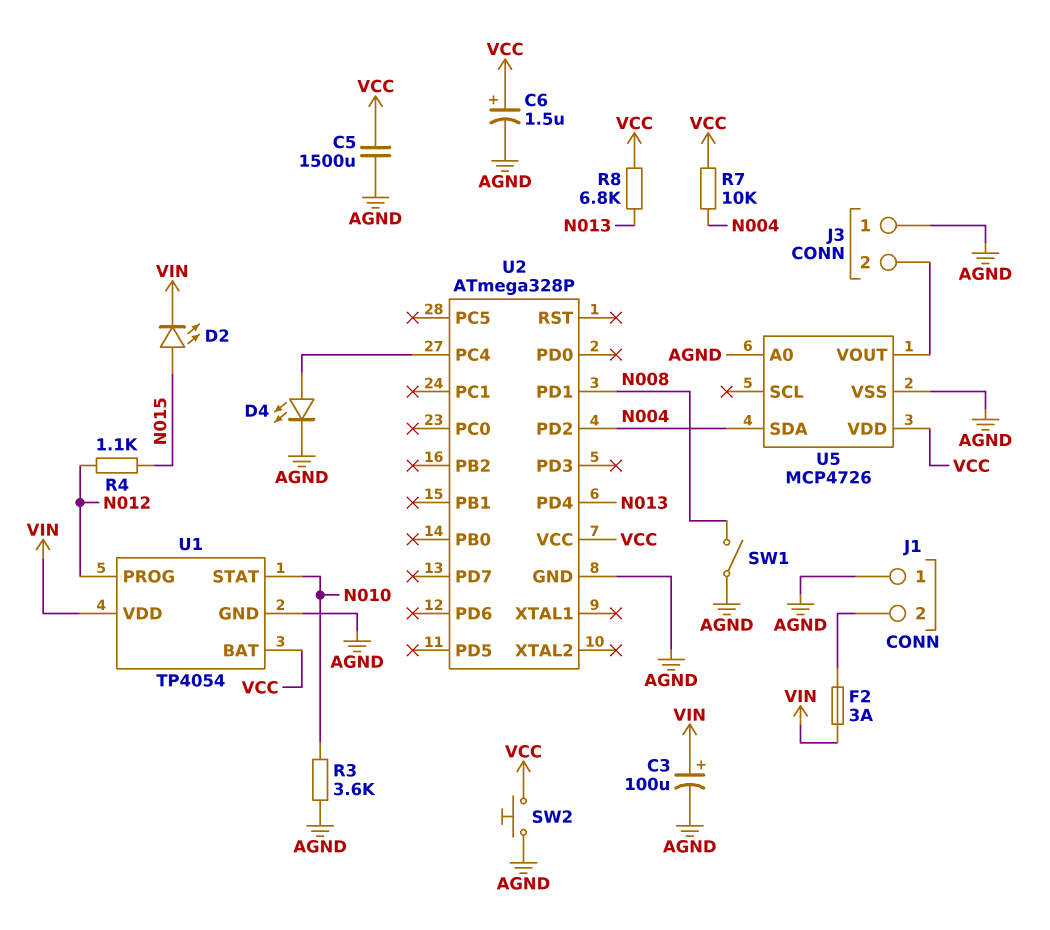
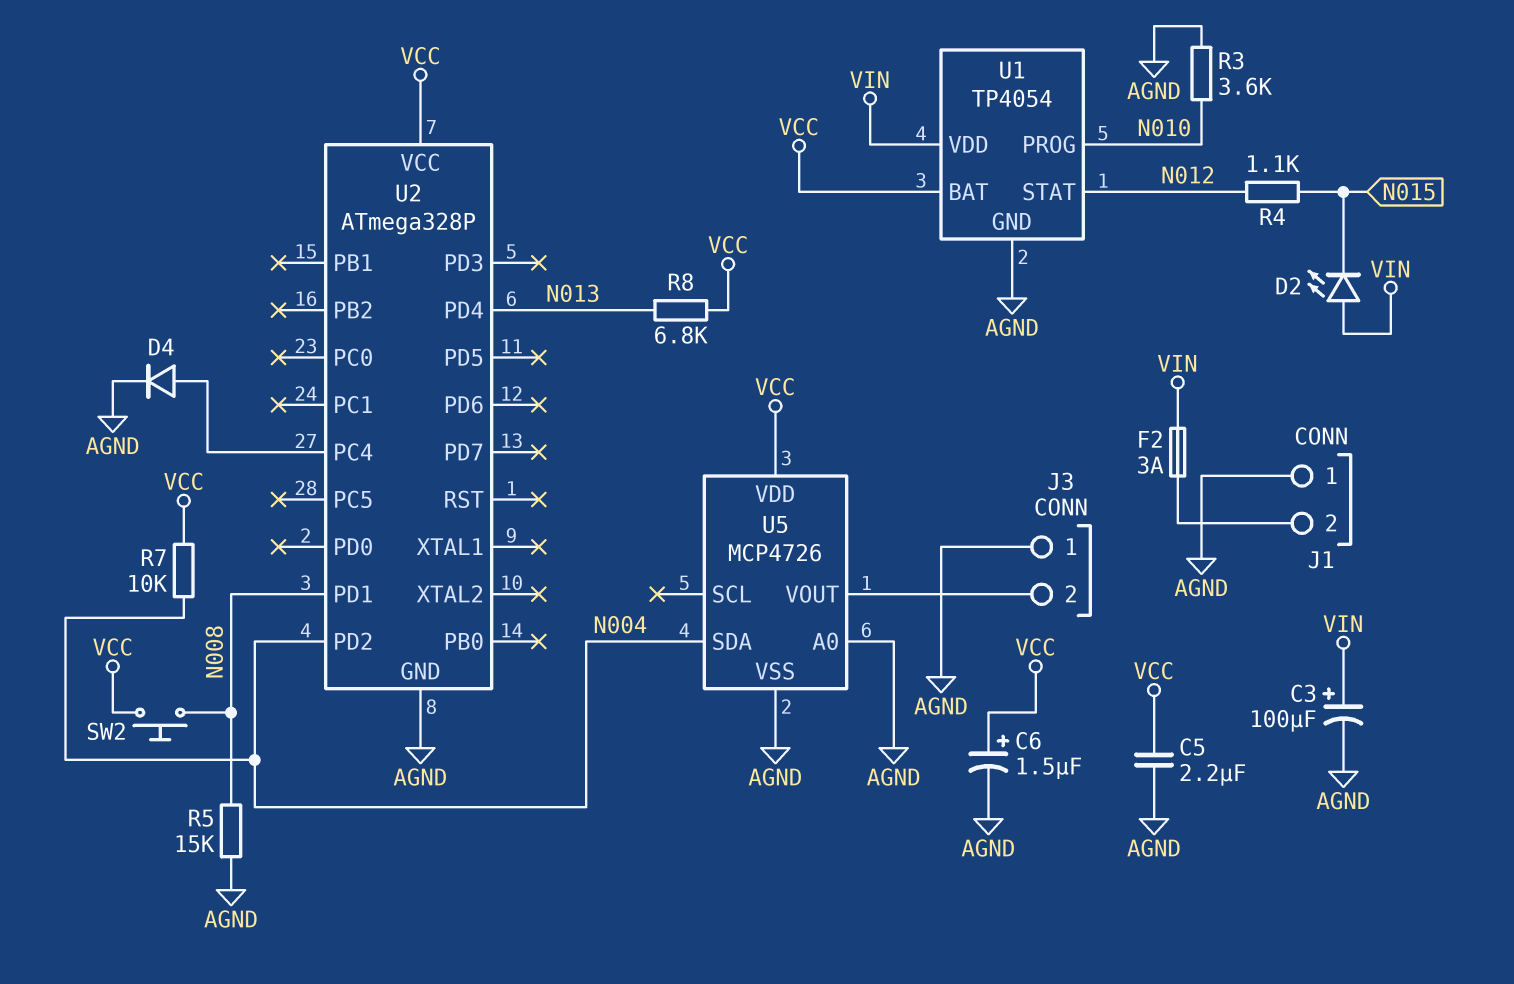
C5: 1500uF (AGND, VCC) -> 2.2uF (AGND, VCC)
D2: LED (A N015, K VIN) -> LED (A VIN, K N015)
D4: LED (A U2/PC4, K AGND) -> diode (A U2/PC4, K AGND)
R5: none -> 15k (AGND, N008)
SW1: switch (AGND, N008) -> none
SW2: button (AGND, VCC) -> button (N008, VCC)
U1 pin PROG: N012 -> N010
U1 pin STAT: N010 -> N012

